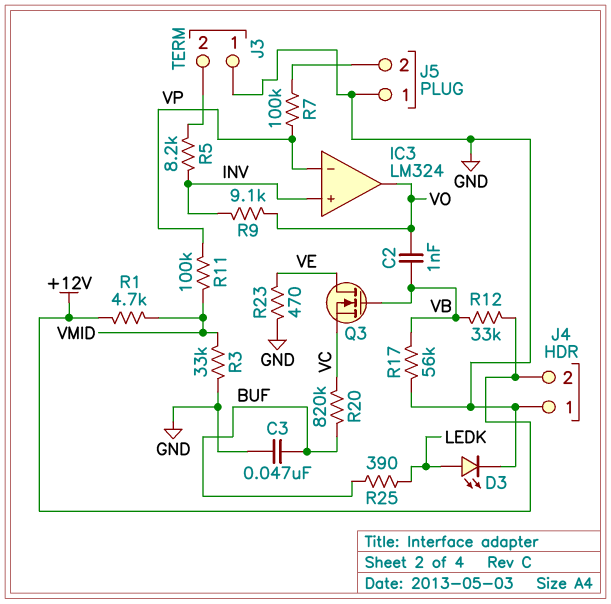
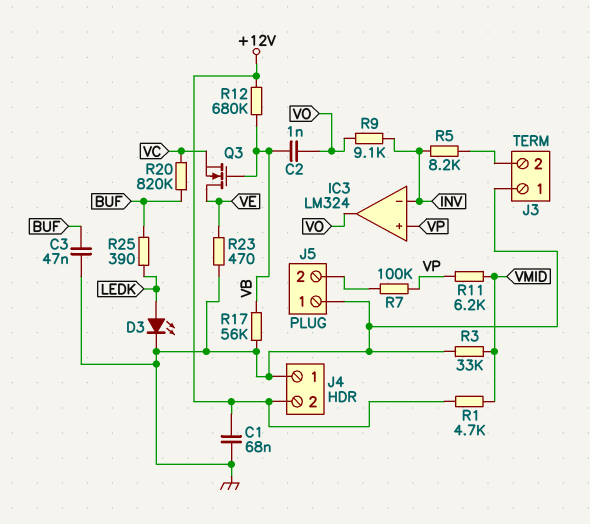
C1: none -> 68nF (+12V, GND)
IC3 pin in+: INV -> VP
IC3 pin in-: VP -> INV
R11: 100k (VMID, VP) -> 6.2k (VMID, VP)
R12: 33k (+12V, VB) -> 680k (+12V, VB)

